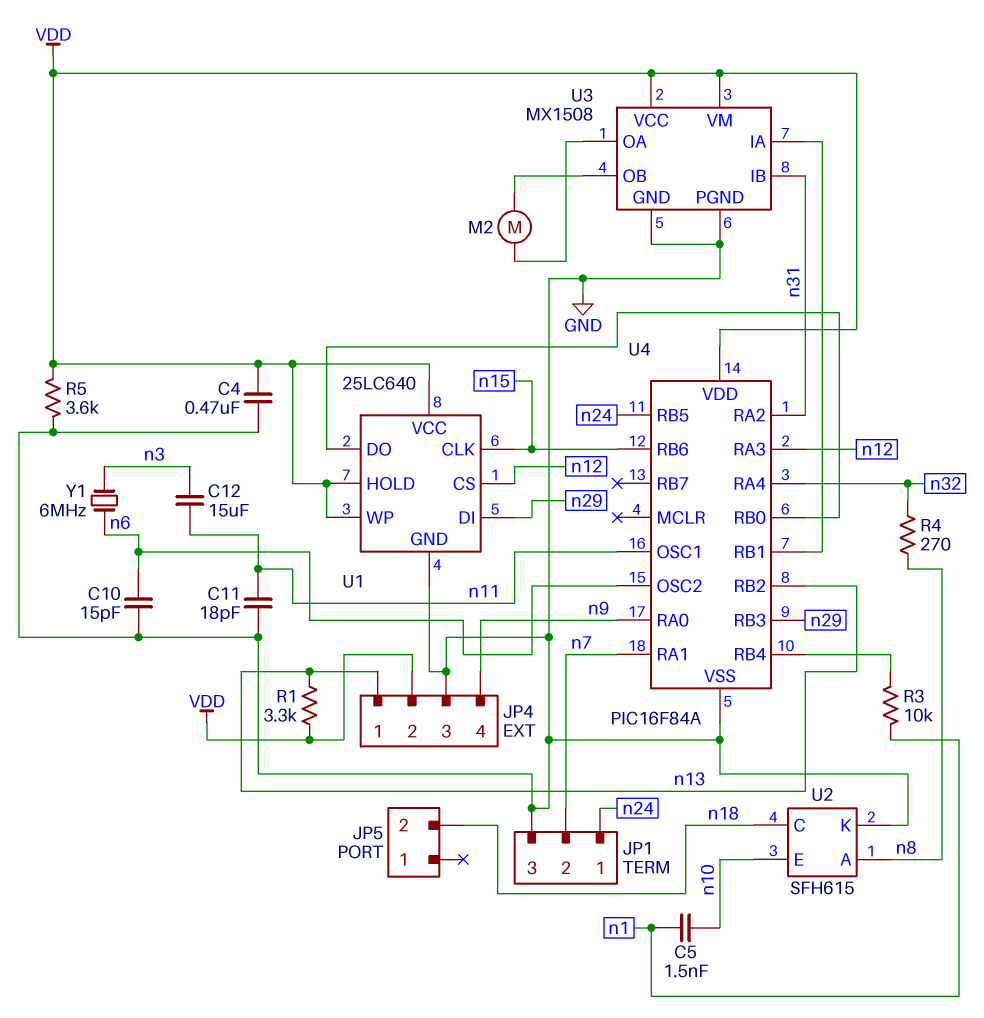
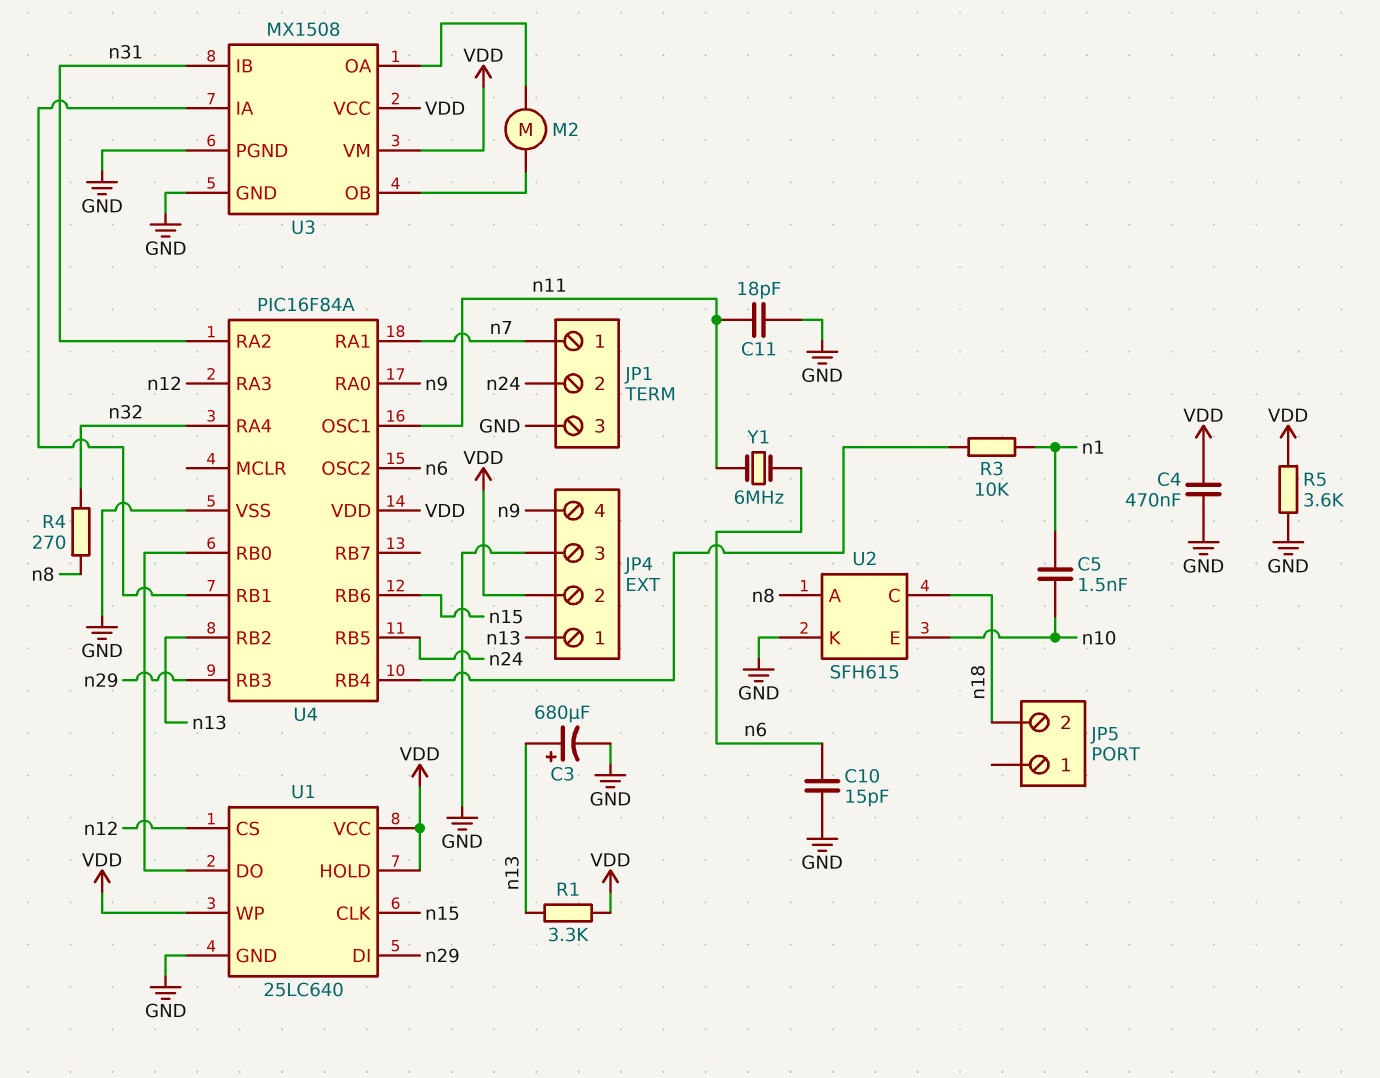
C3: none -> 680uF (plus n13, minus GND)
C12: 15uF (n3, n11) -> none
JP1 pin 1: n24 -> n7
JP1 pin 2: n7 -> n24
Y1: 6MHz (n3, n6) -> 6MHz (n6, n11)

